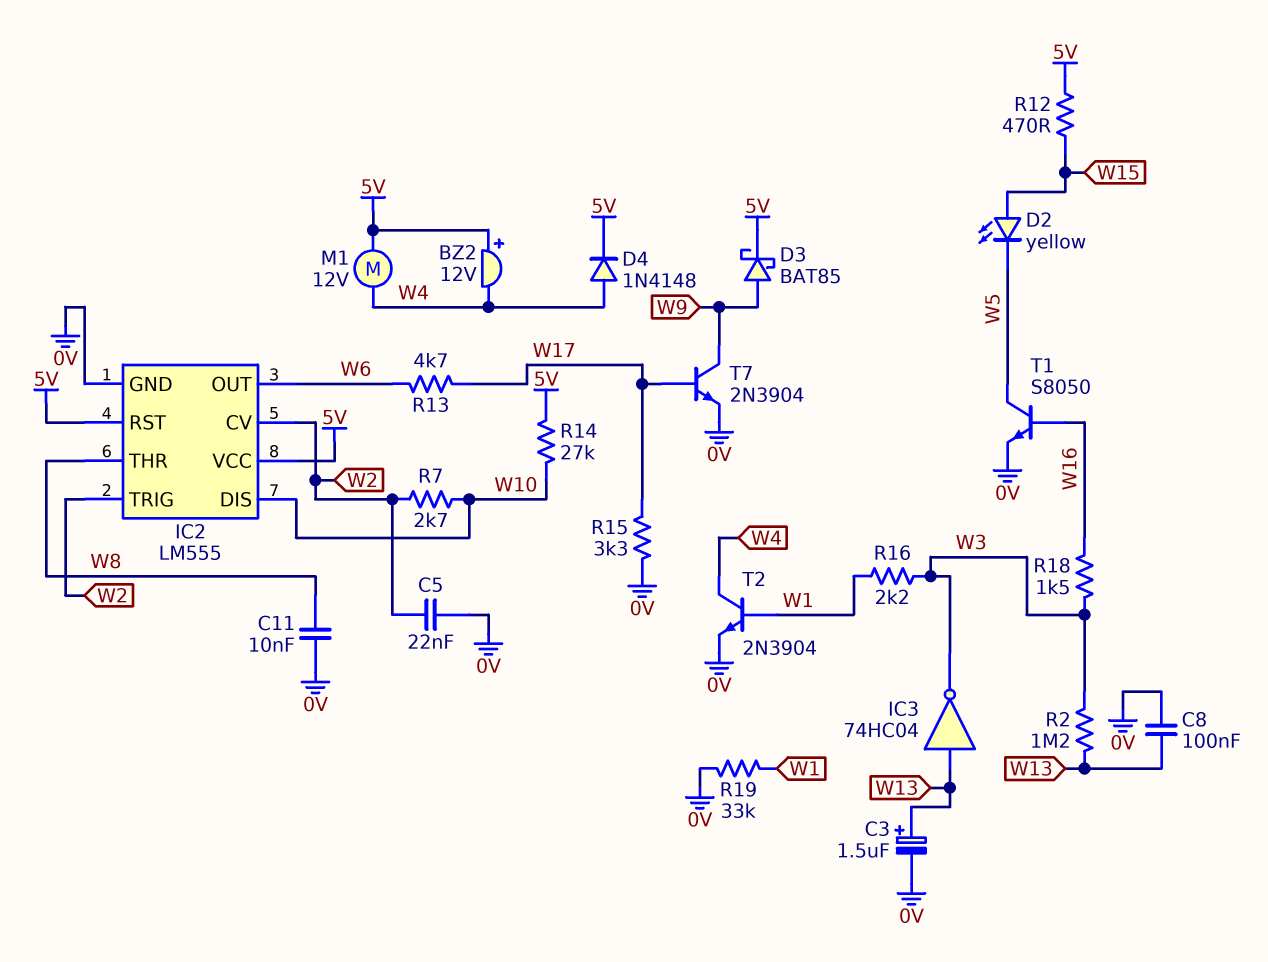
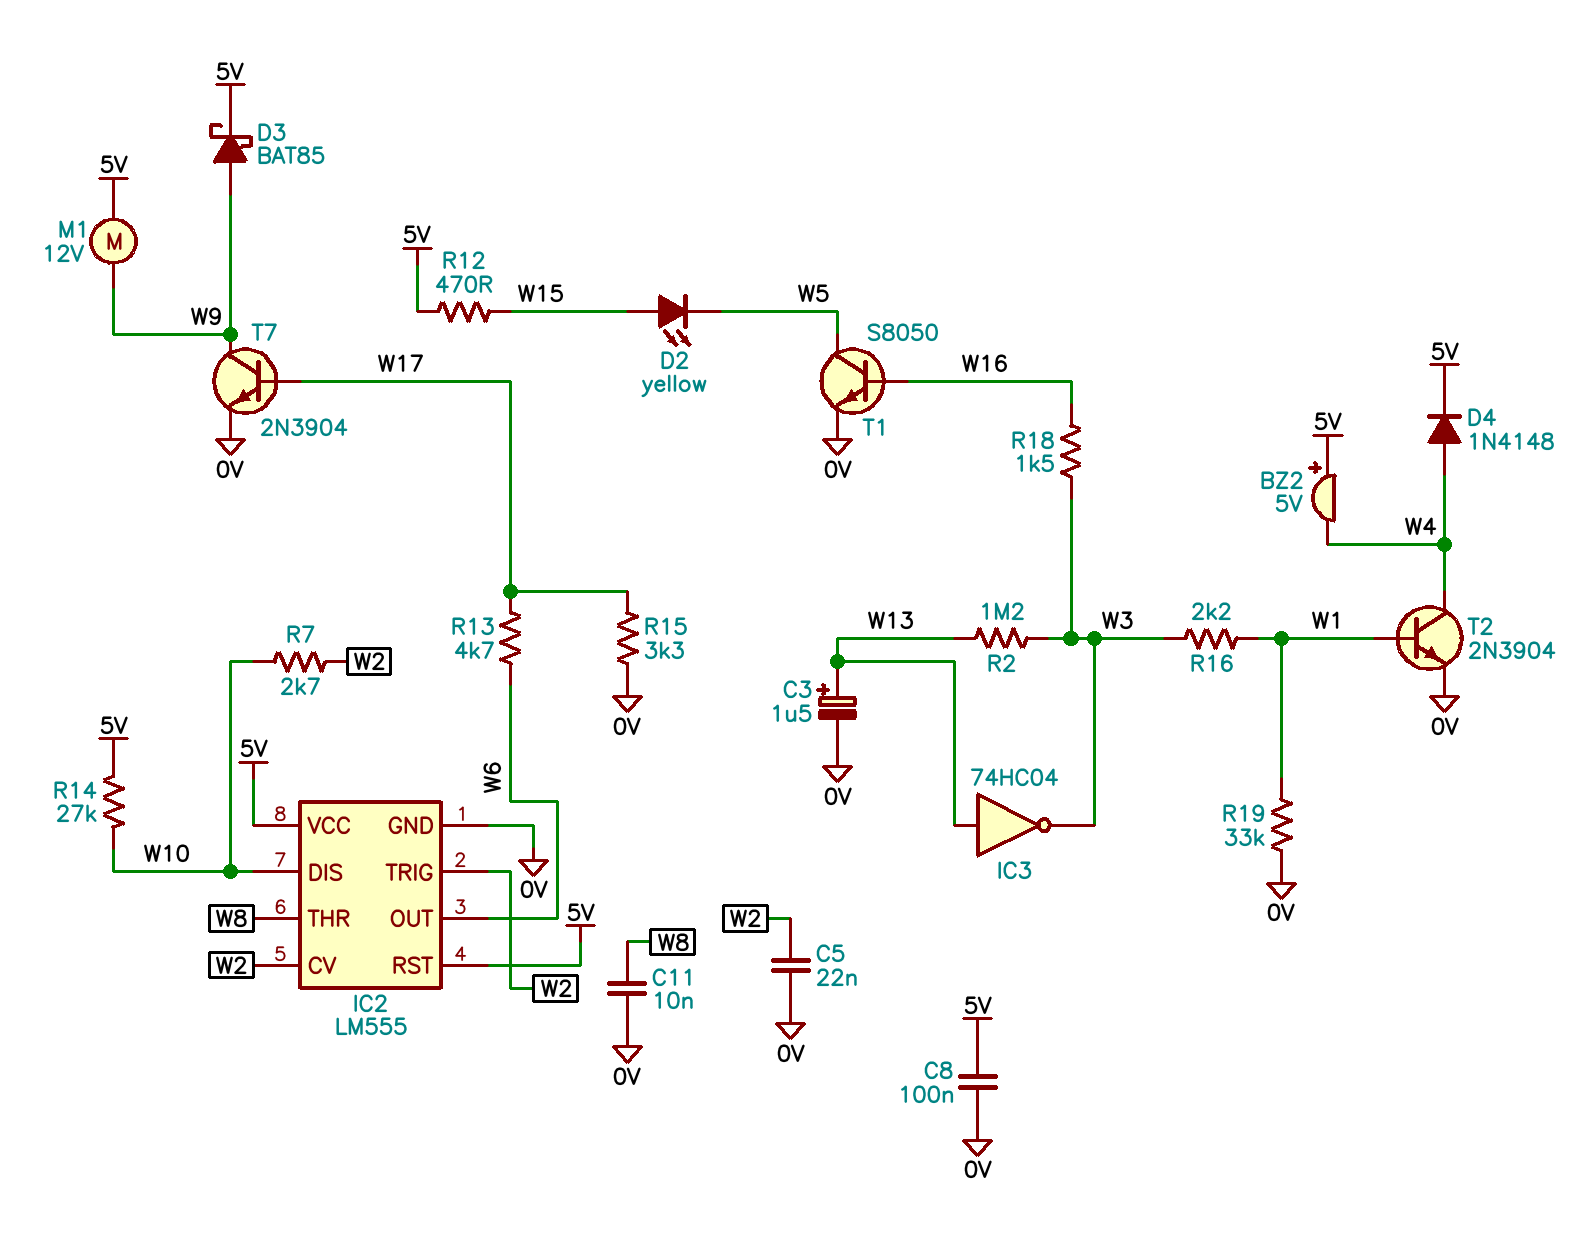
BZ2: buzzer 12V (plus 5V, minus W4) -> buzzer 5V (plus 5V, minus W4)
C8: 100nF (0V, W13) -> 100nF (0V, 5V)
M1: motor 12V (5V, W4) -> motor 12V (5V, W9)

